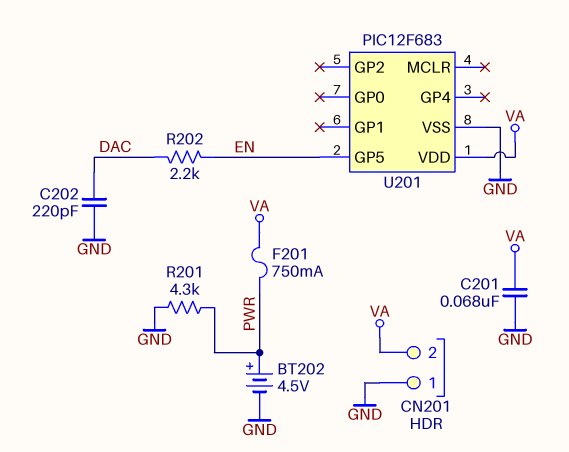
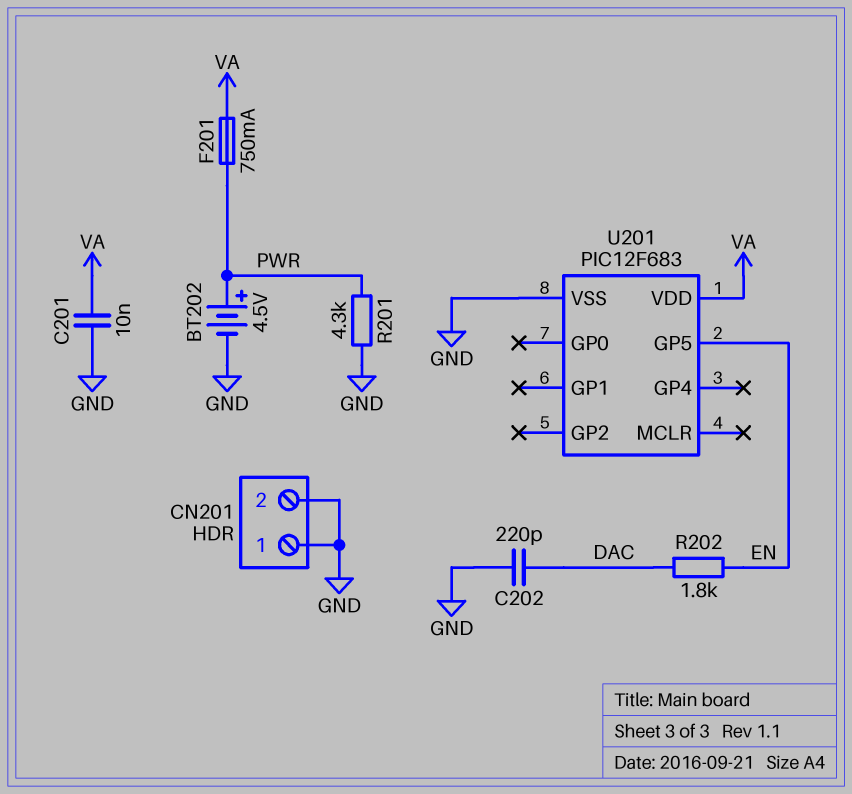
C201: 68nF (GND, VA) -> 10nF (GND, VA)
CN201 pin 2: VA -> GND
R202: 2.2k (DAC, EN) -> 1.8k (DAC, EN)

